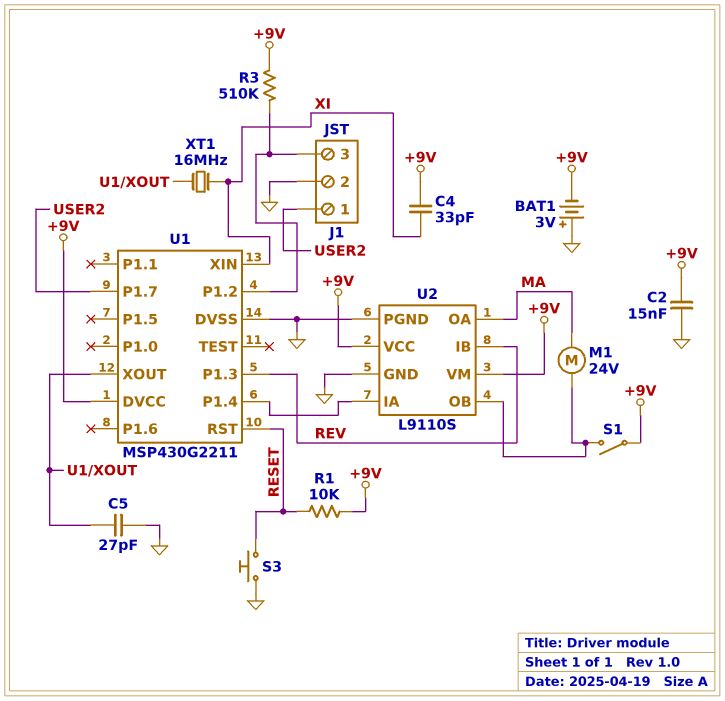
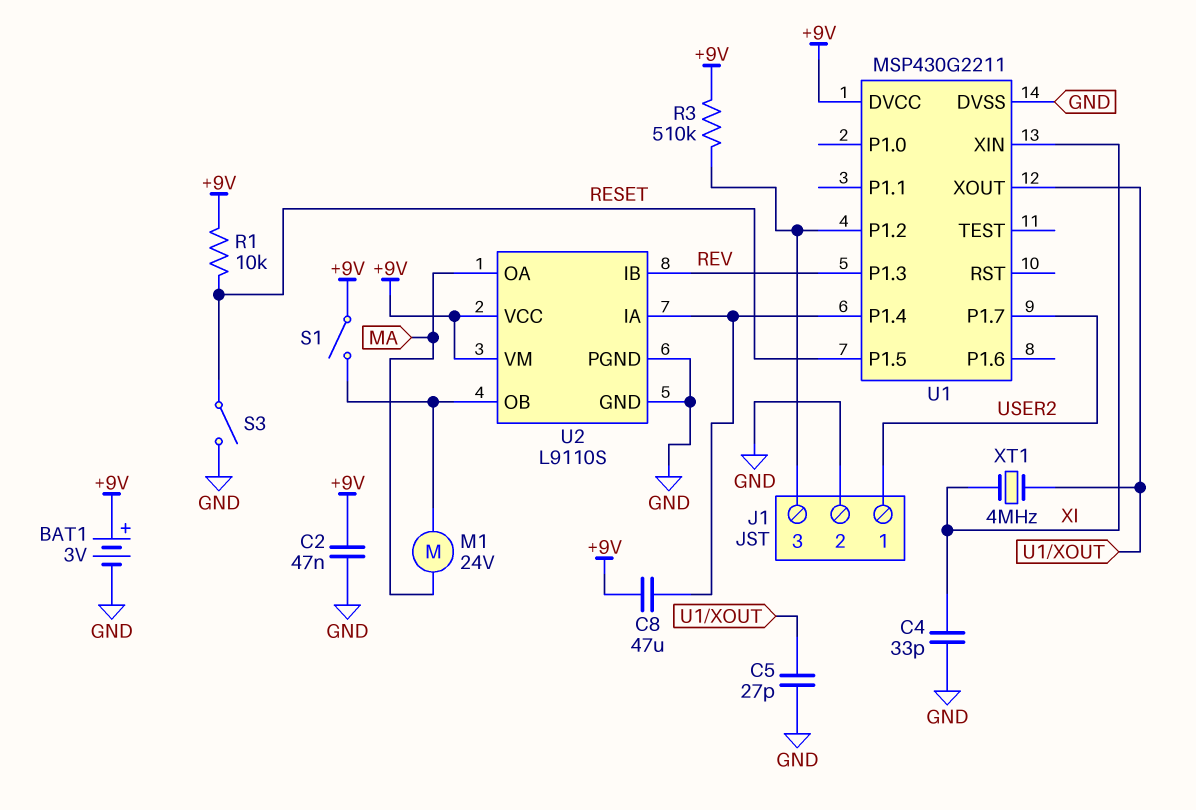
BAT1: 3V (plus GND, minus +9V) -> 3V (plus +9V, minus GND)
C2: 15nF (+9V, GND) -> 47nF (+9V, GND)
C4: 33pF (+9V, XI) -> 33pF (GND, XI)
C8: none -> 47uF (+9V, U1/P1.4)
S3: button (GND, RESET) -> switch (GND, RESET)
U1 pin P1.5: none -> RESET
U1 pin RST: RESET -> none
XT1: 16MHz (U1/XOUT, XI) -> 4MHz (U1/XOUT, XI)

